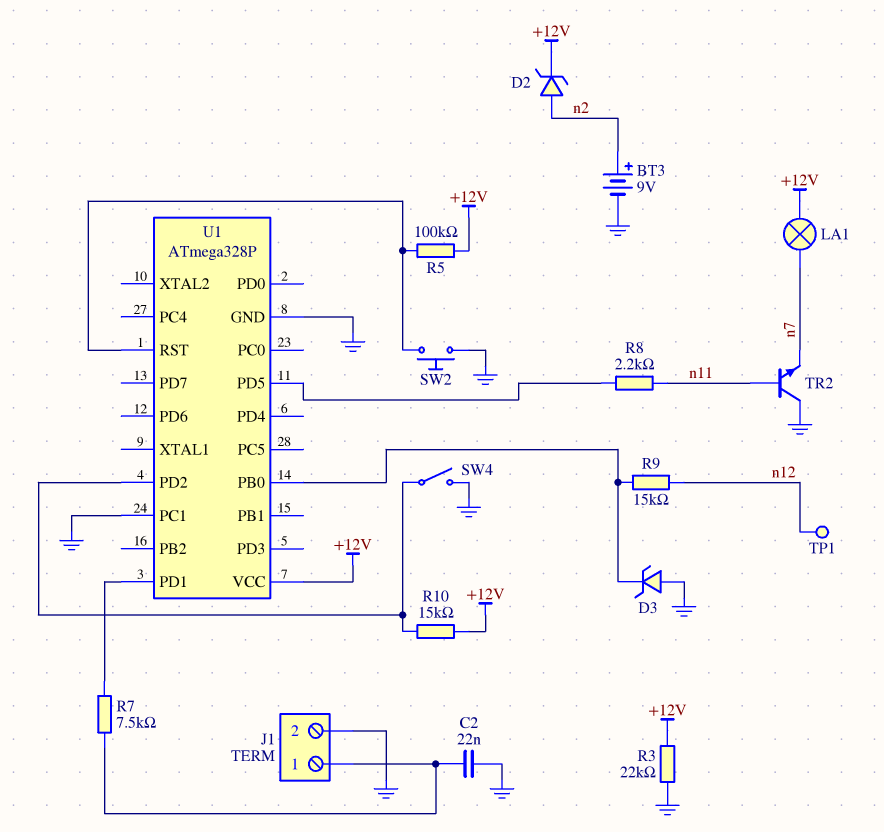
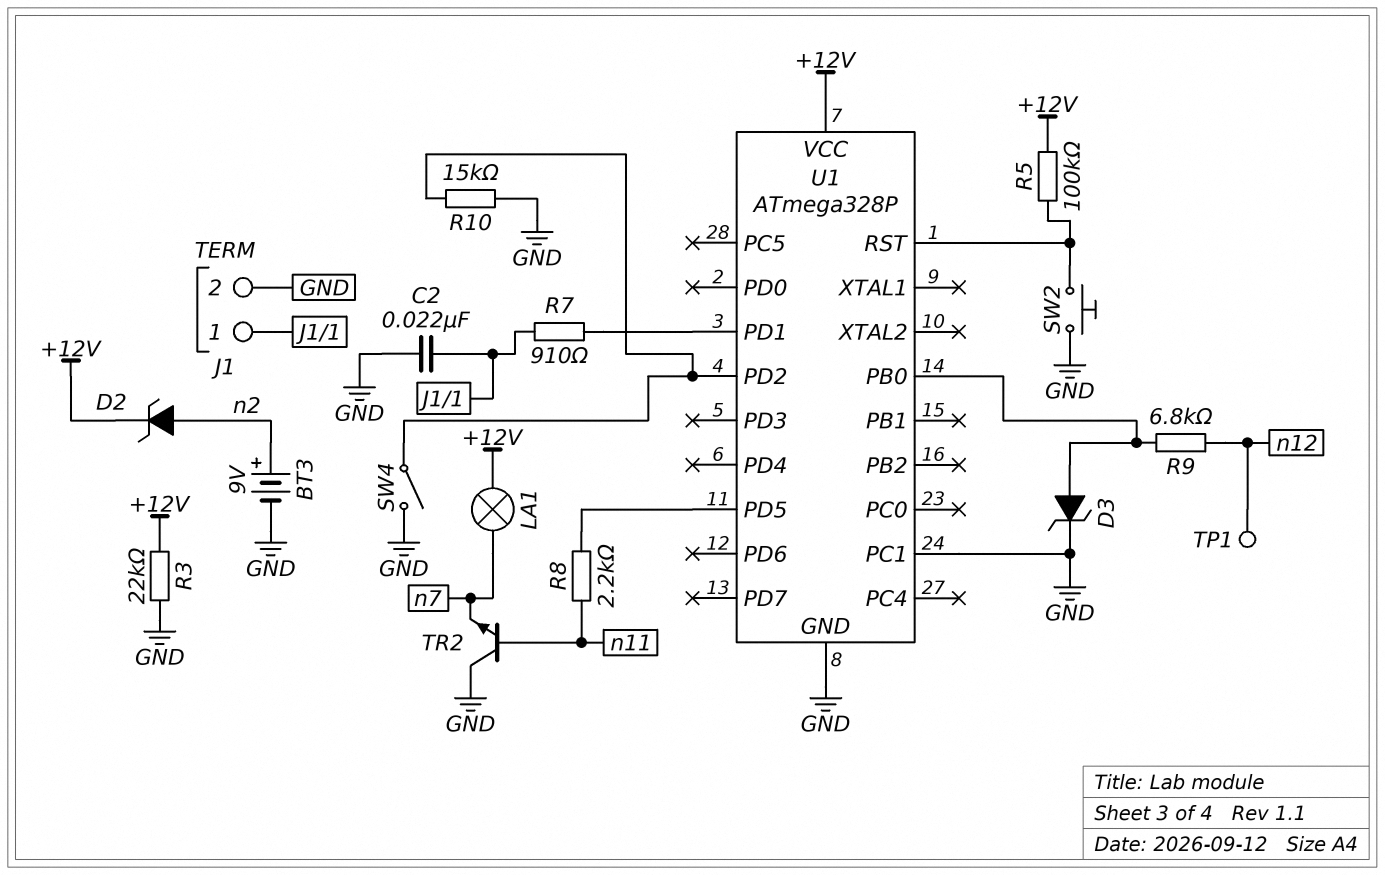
D3: zener (A GND, K U1/PB0) -> zener (A U1/PB0, K GND)
R7: 7.5k (J1/1, U1/PD1) -> 910 (J1/1, U1/PD1)
R9: 15k (U1/PB0, n12) -> 6.8k (U1/PB0, n12)
R10: 15k (+12V, U1/PD2) -> 15k (GND, U1/PD2)

